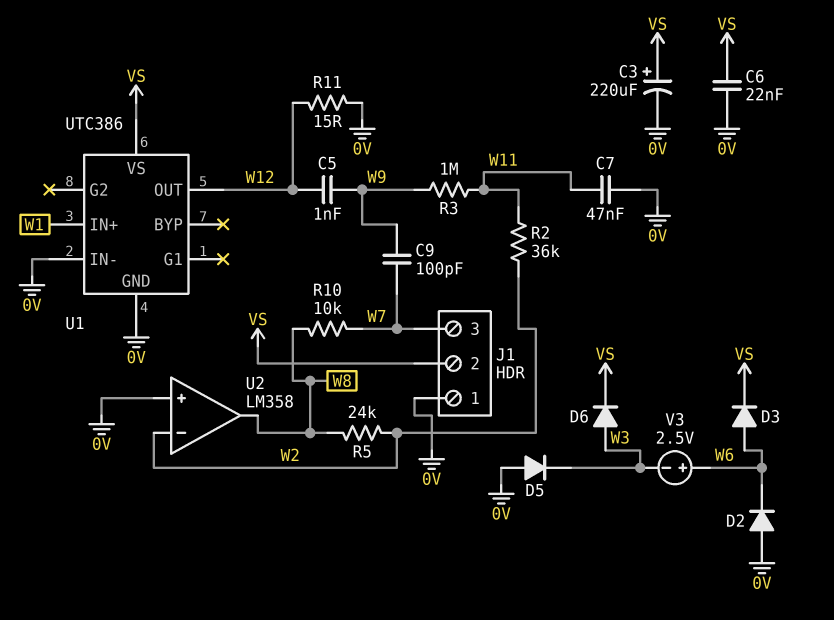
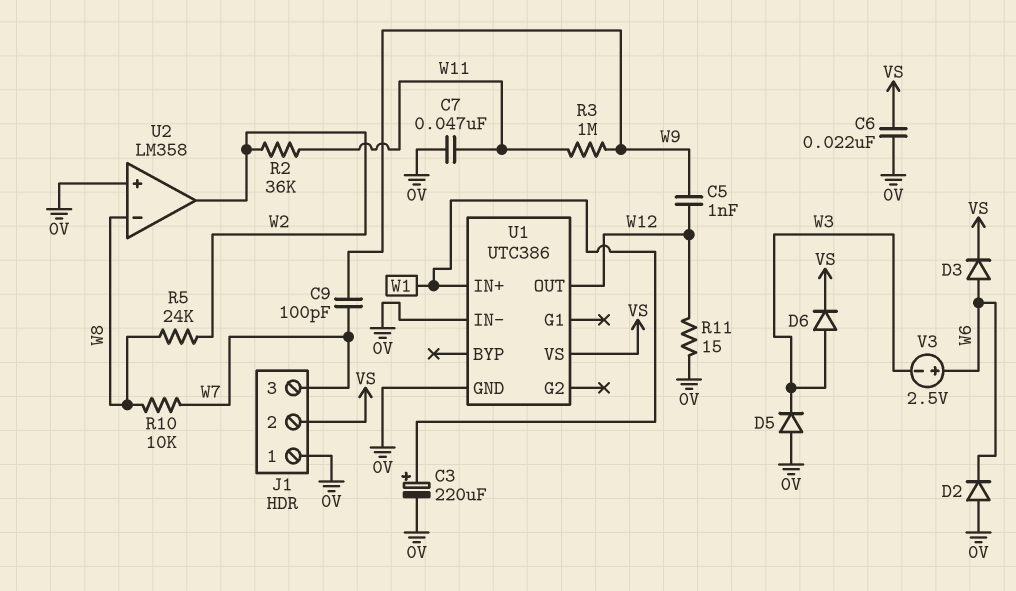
C3: 220uF (plus VS, minus 0V) -> 220uF (plus W1, minus 0V)
U2 pin in-: W2 -> W8
U2 pin out: W8 -> W2

